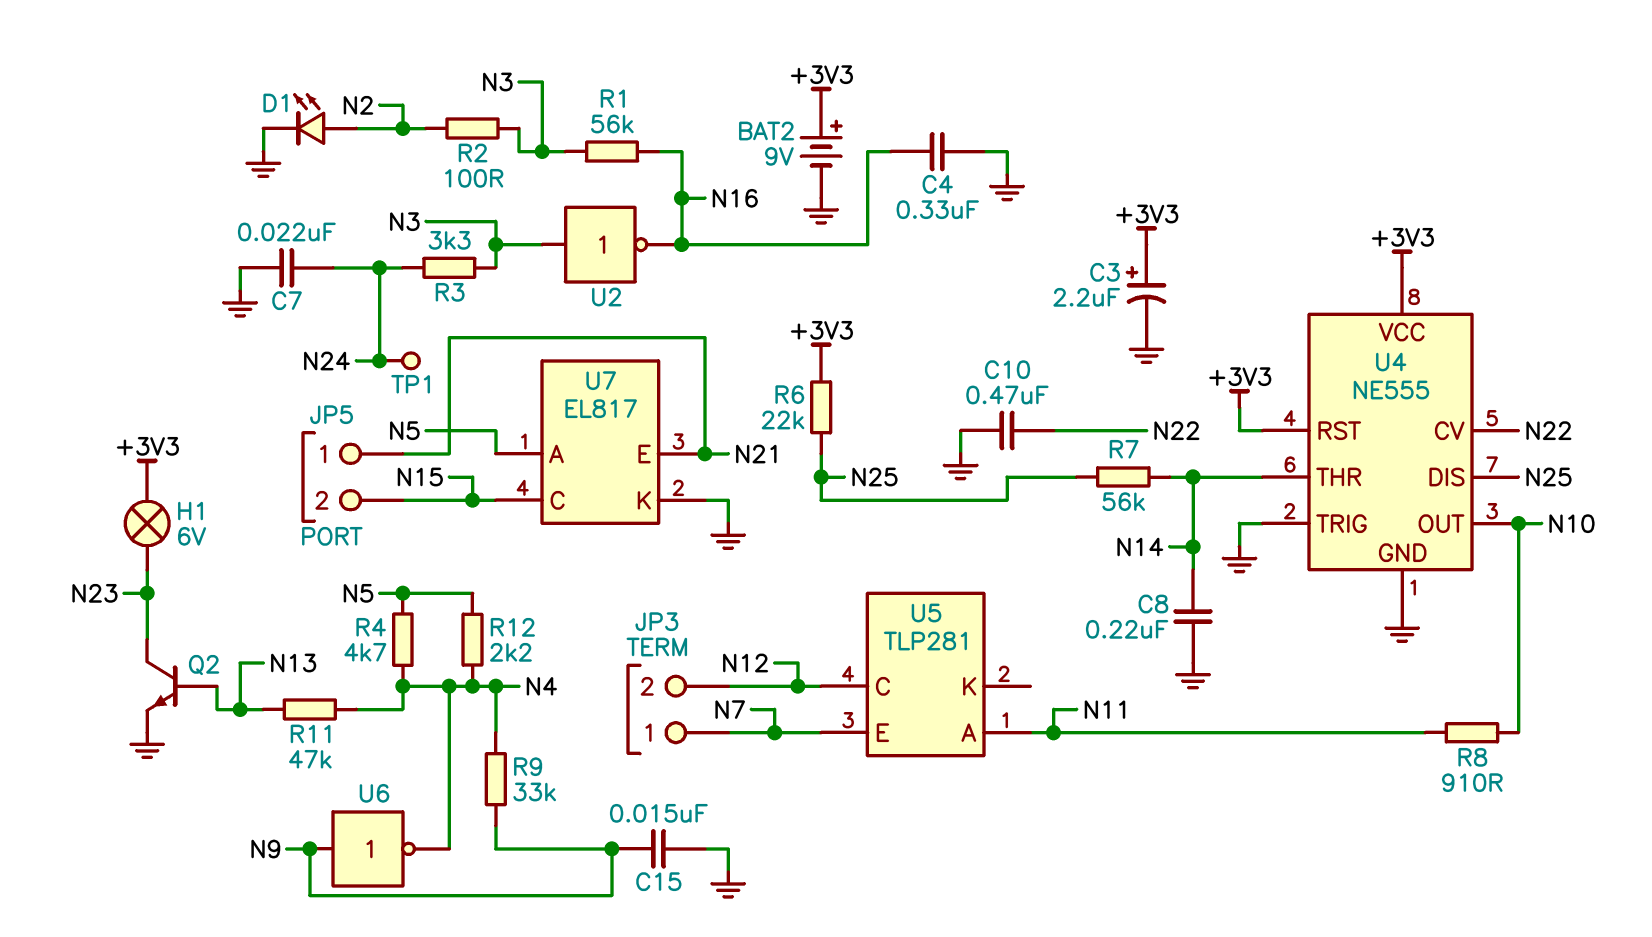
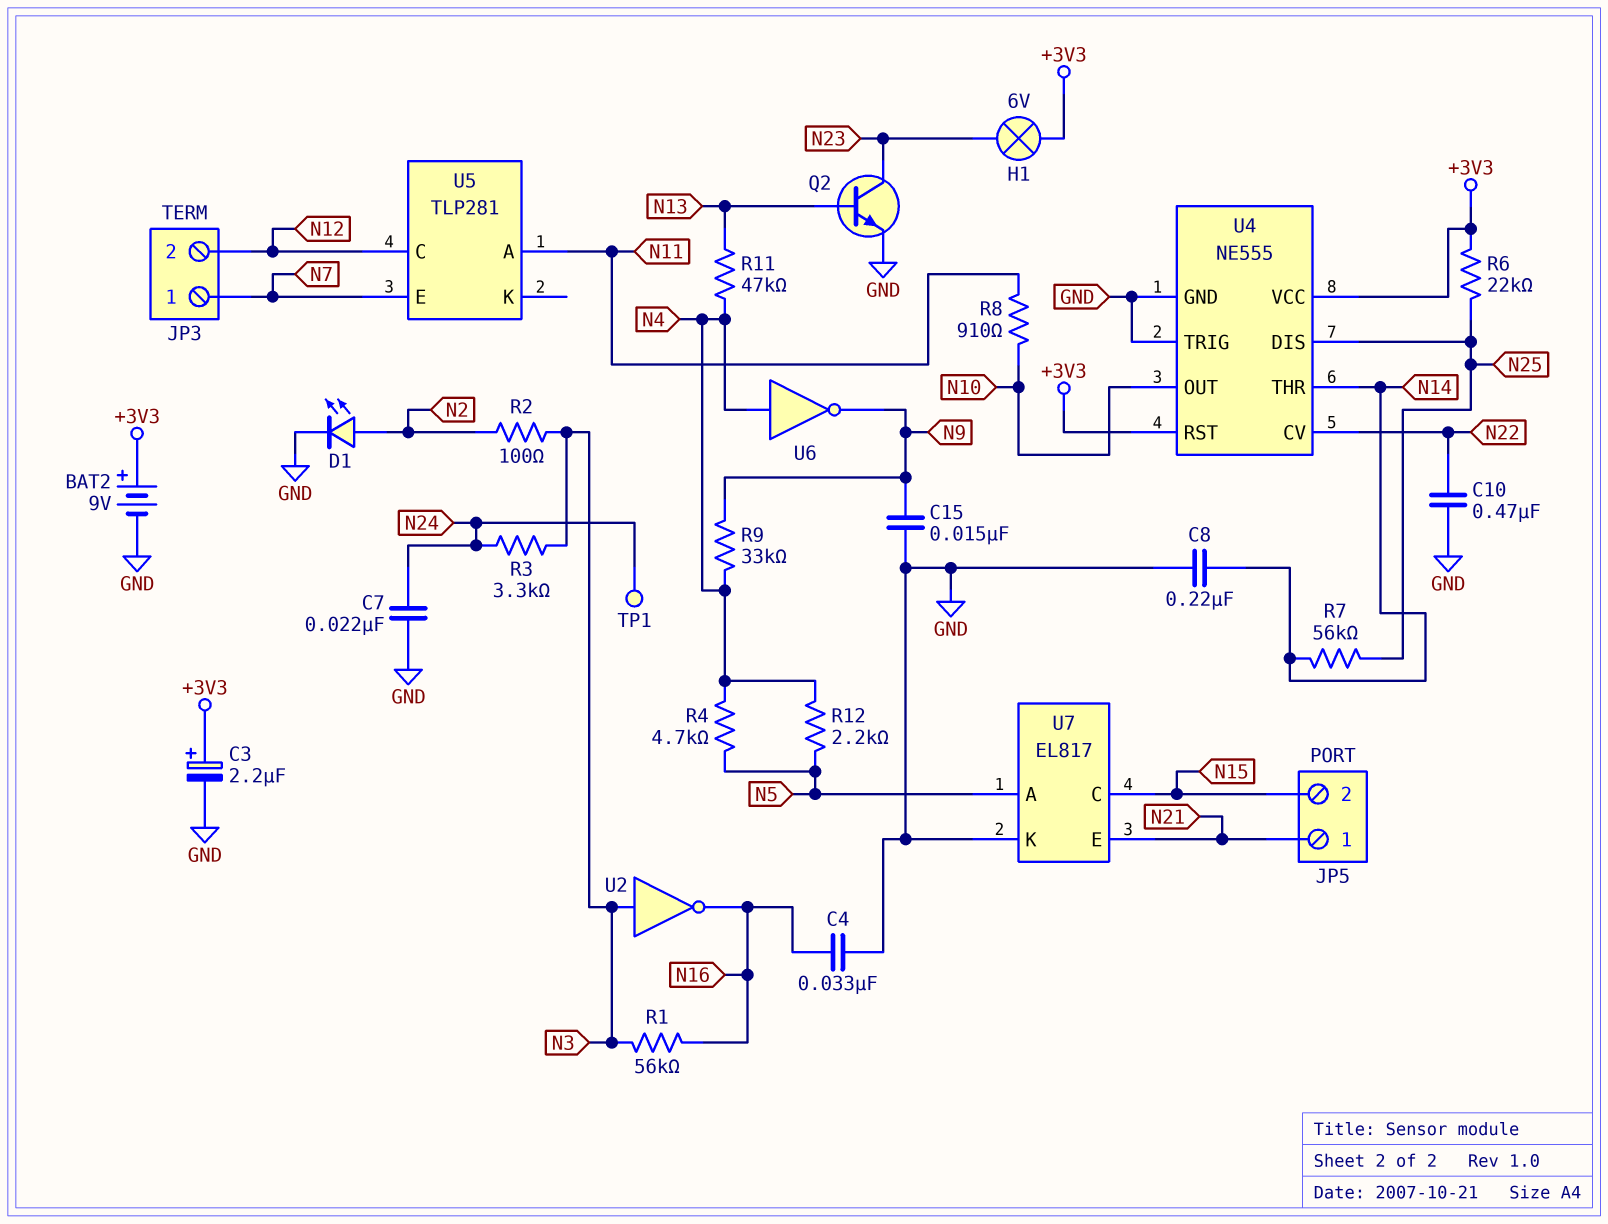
C4: 330nF (GND, N16) -> 33nF (GND, N16)
U6: NOT (in N9, out N4) -> NOT (in N4, out N9)

